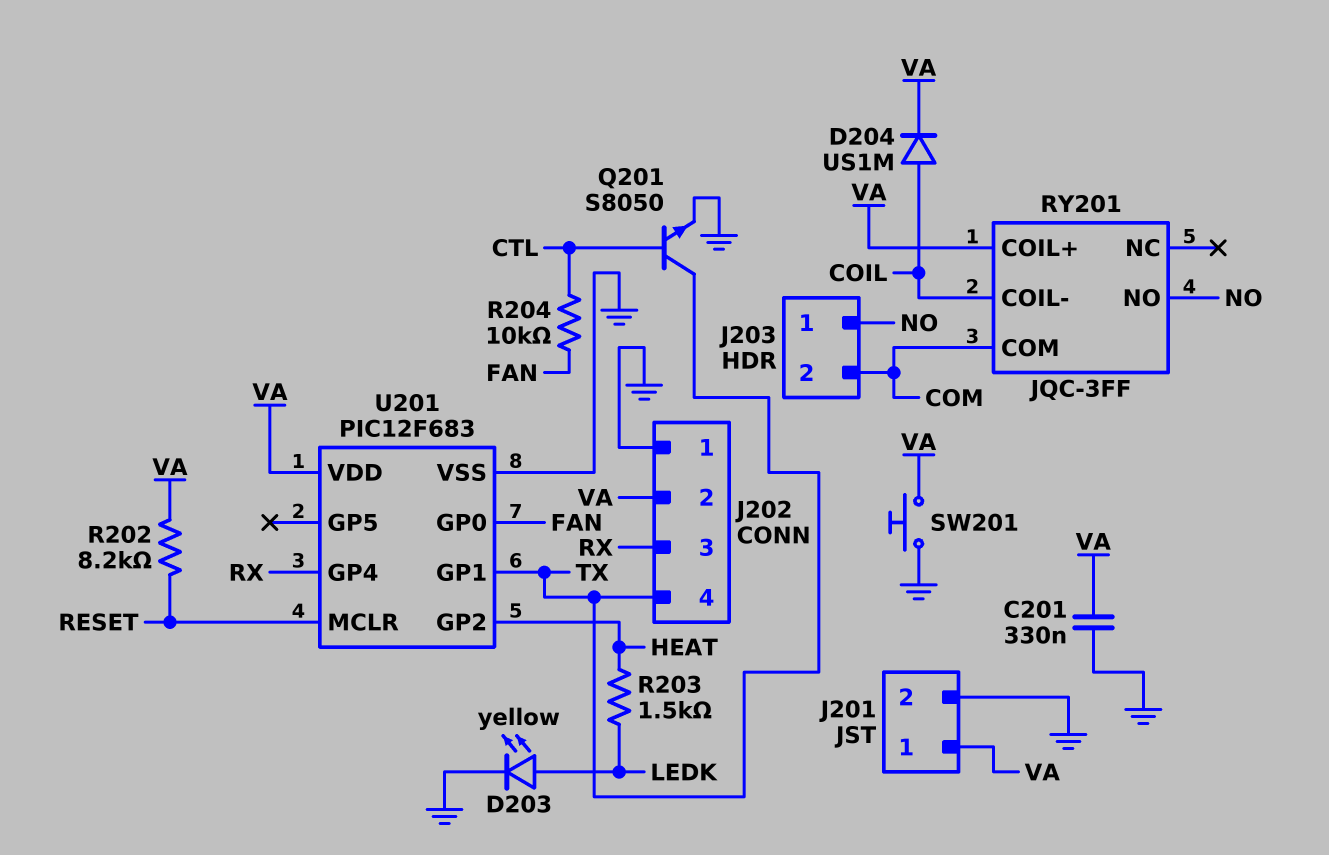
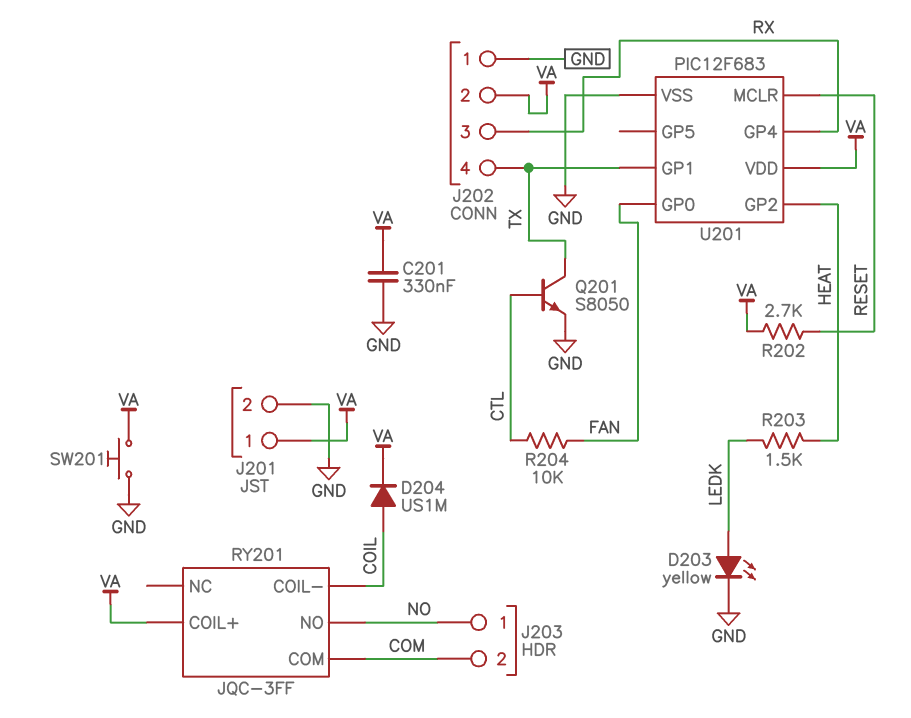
R202: 8.2k (RESET, VA) -> 2.7k (RESET, VA)

